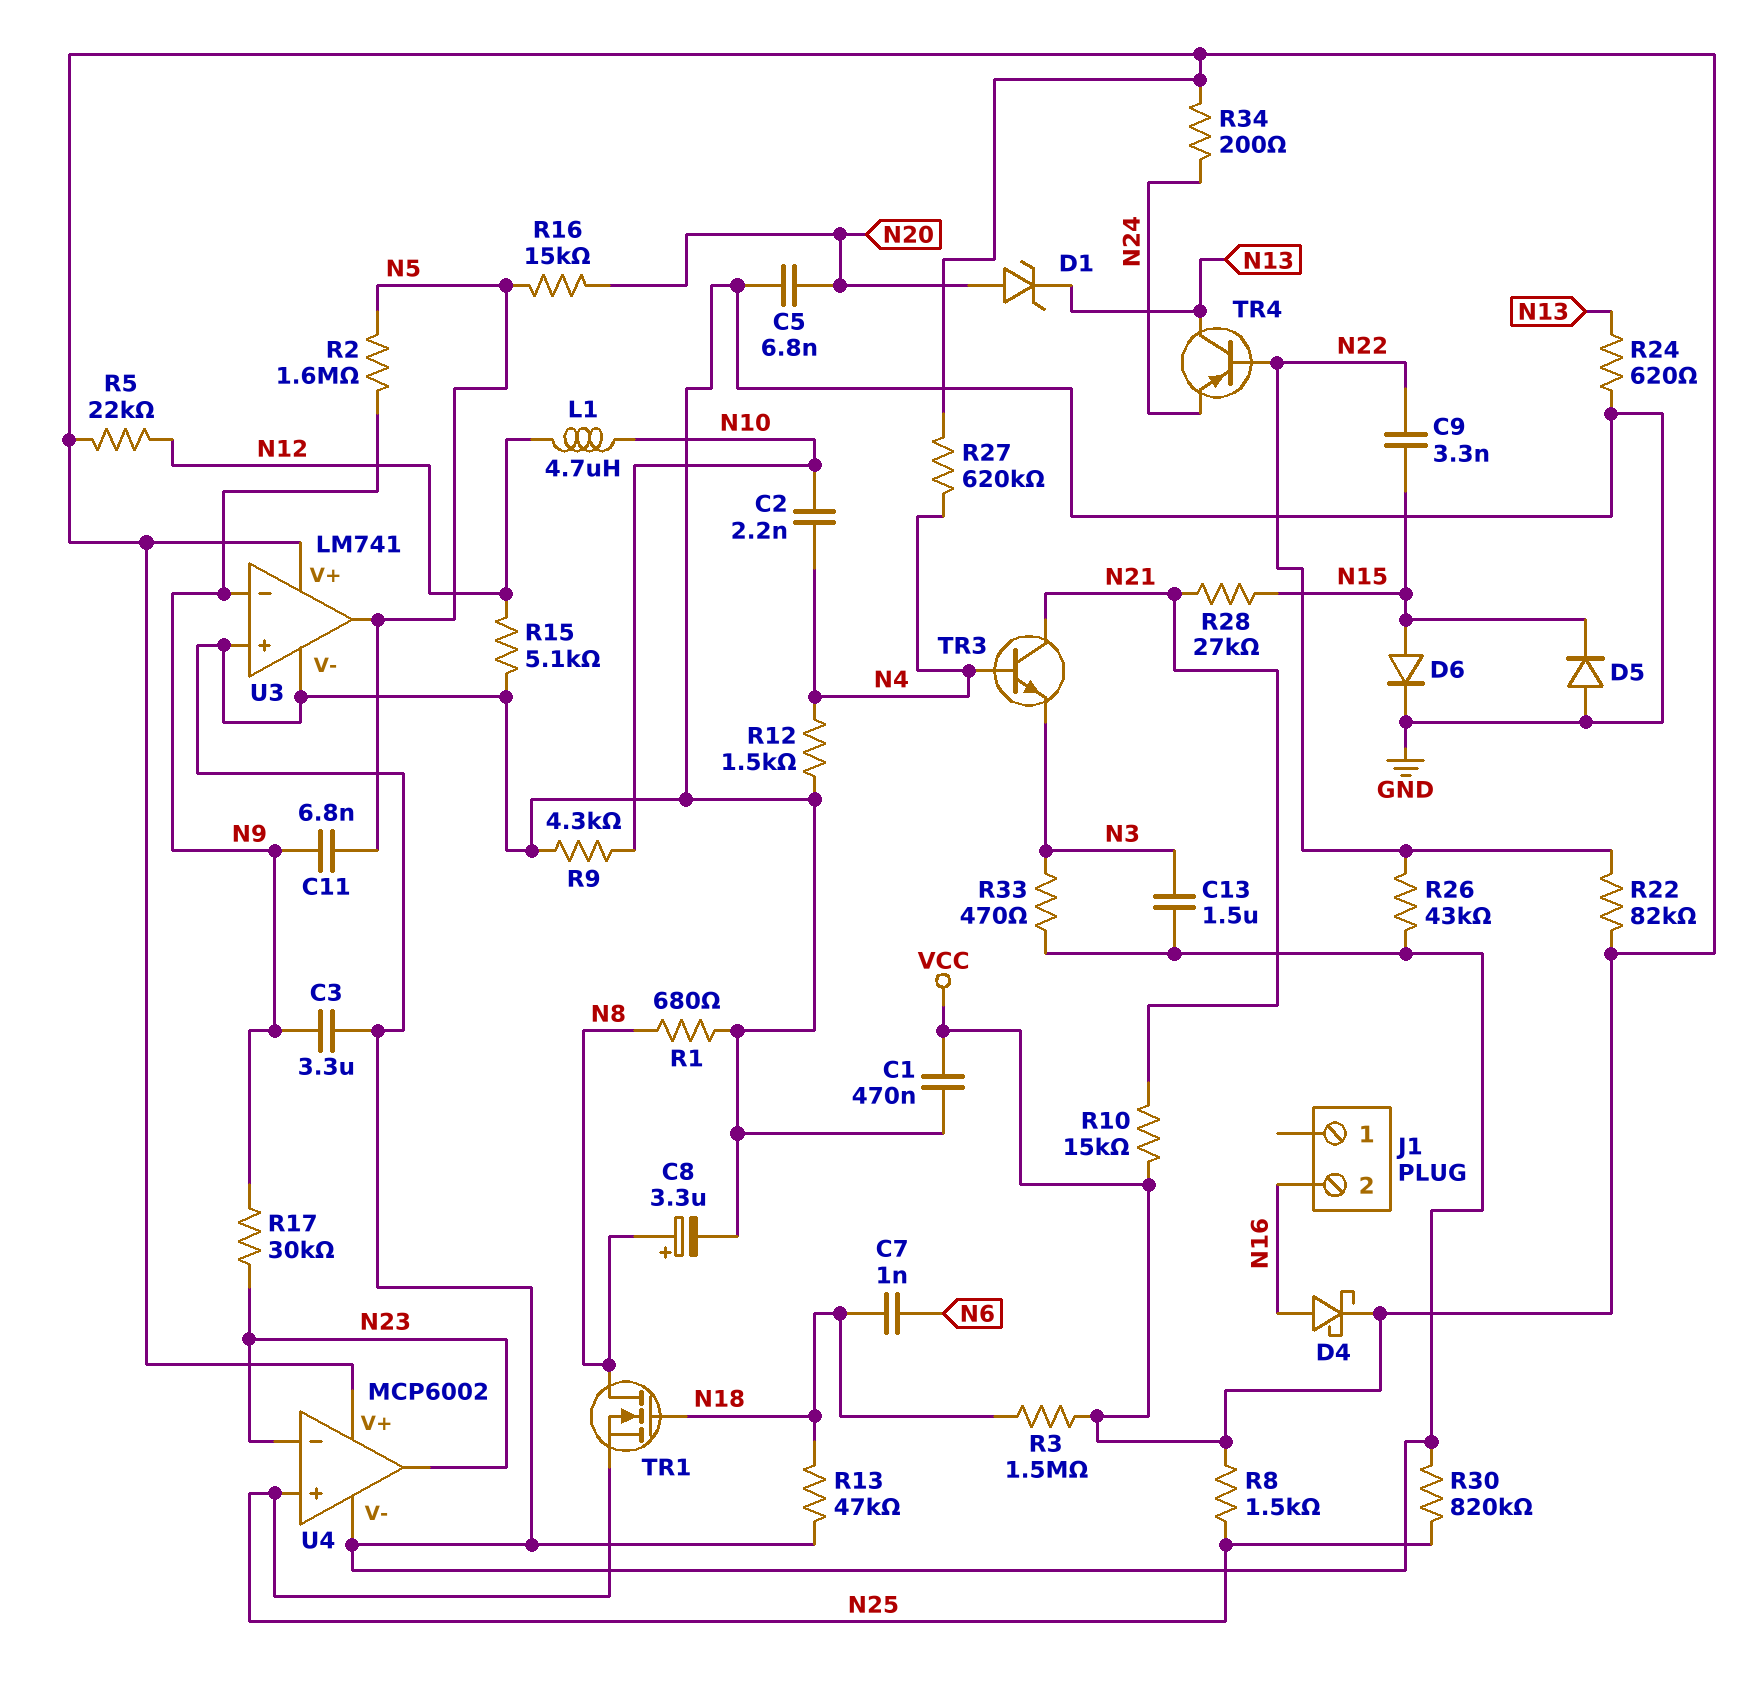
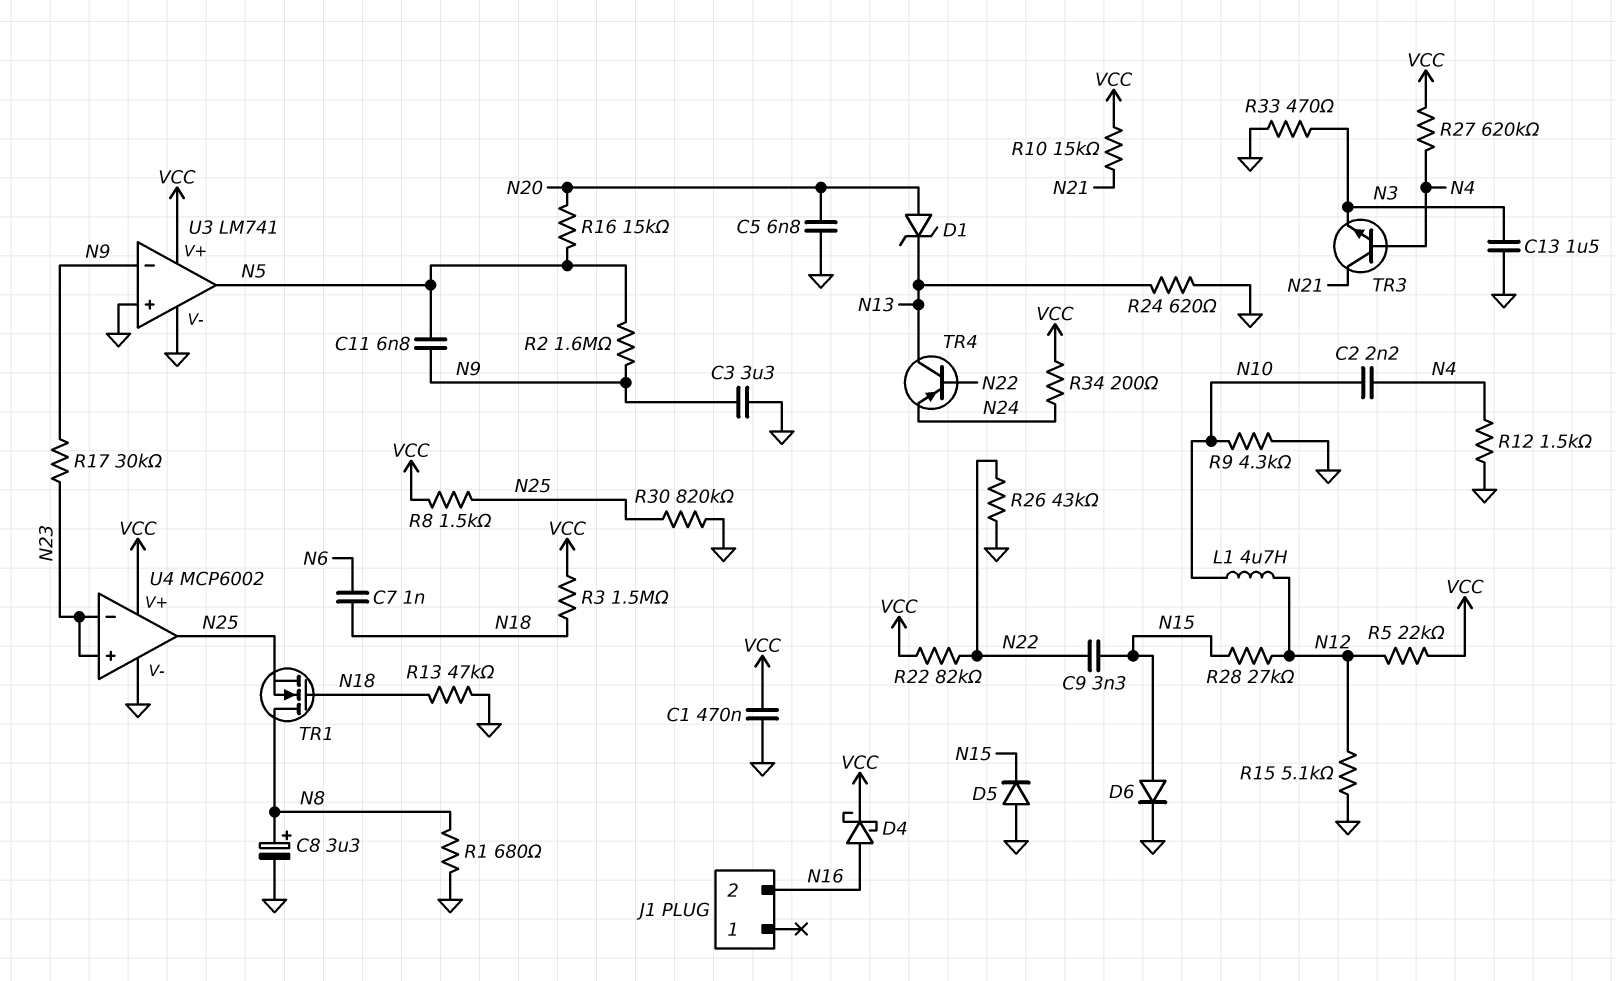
R28: 27k (N15, N21) -> 27k (N12, N15)
U4 pin in+: N25 -> N23
U4 pin out: N23 -> N25

